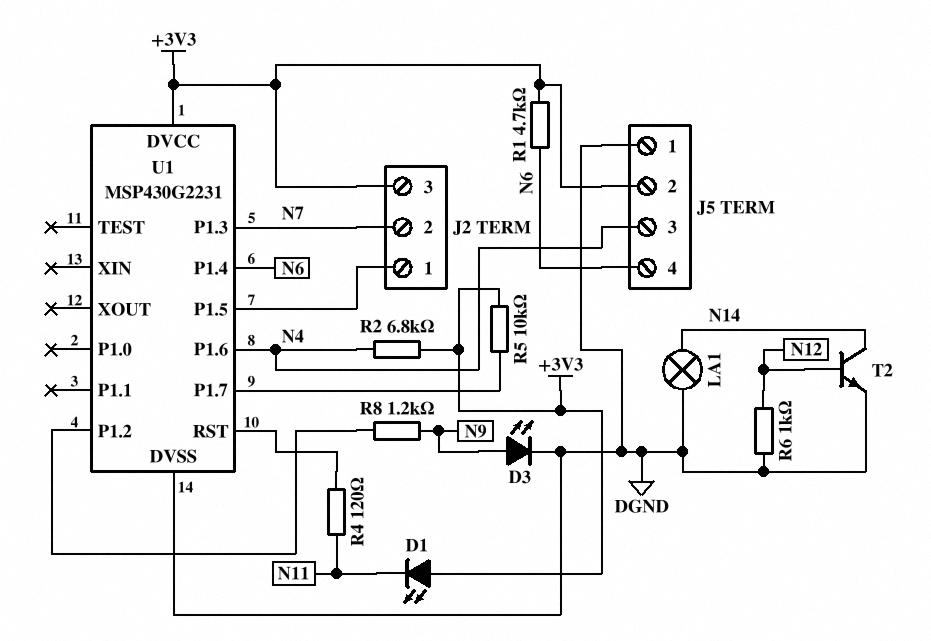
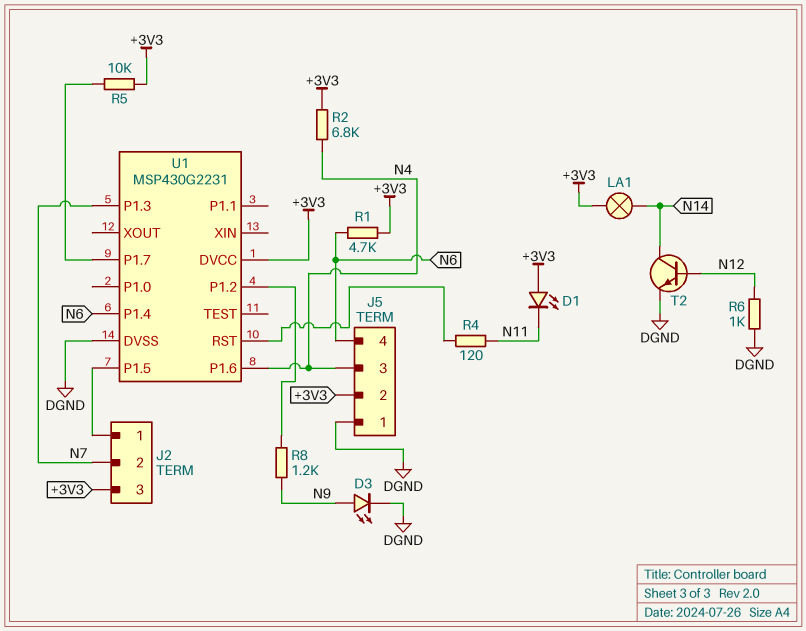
LA1: lamp (DGND, N14) -> lamp (+3V3, N14)

